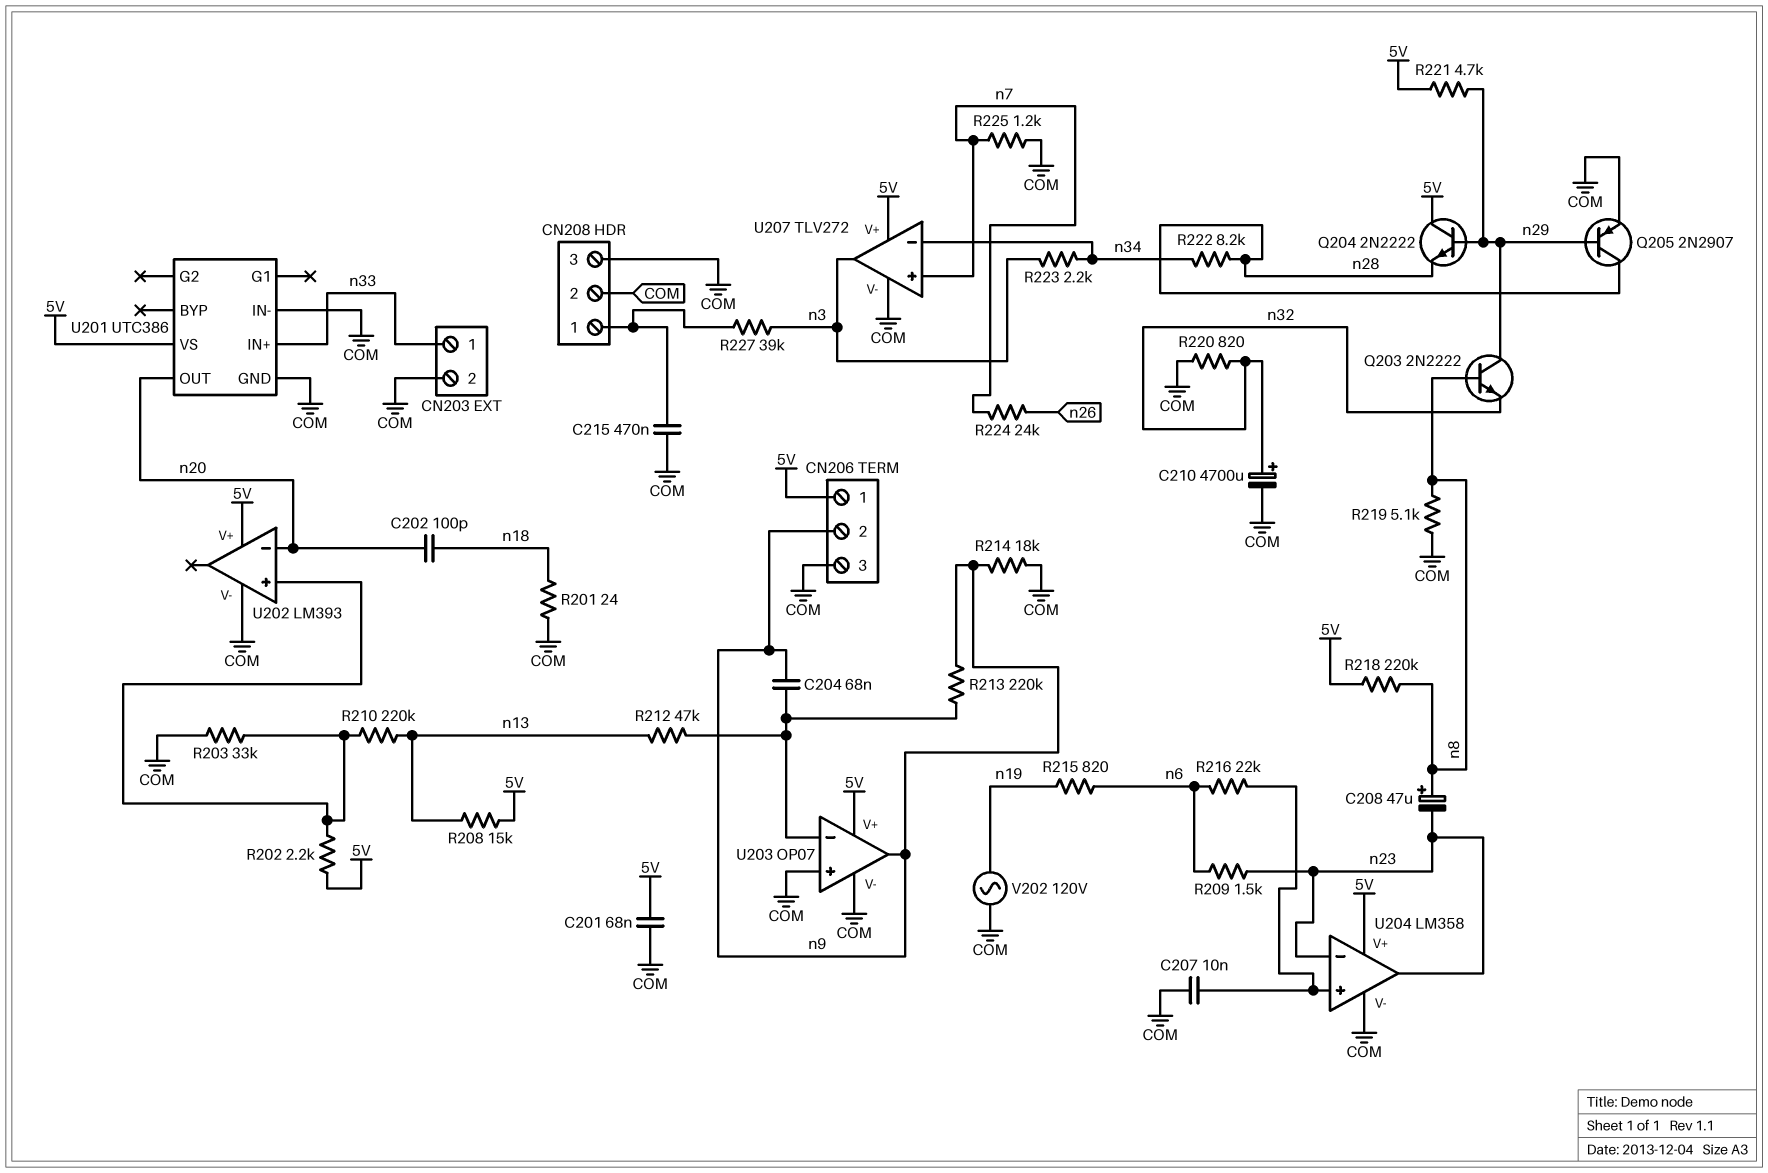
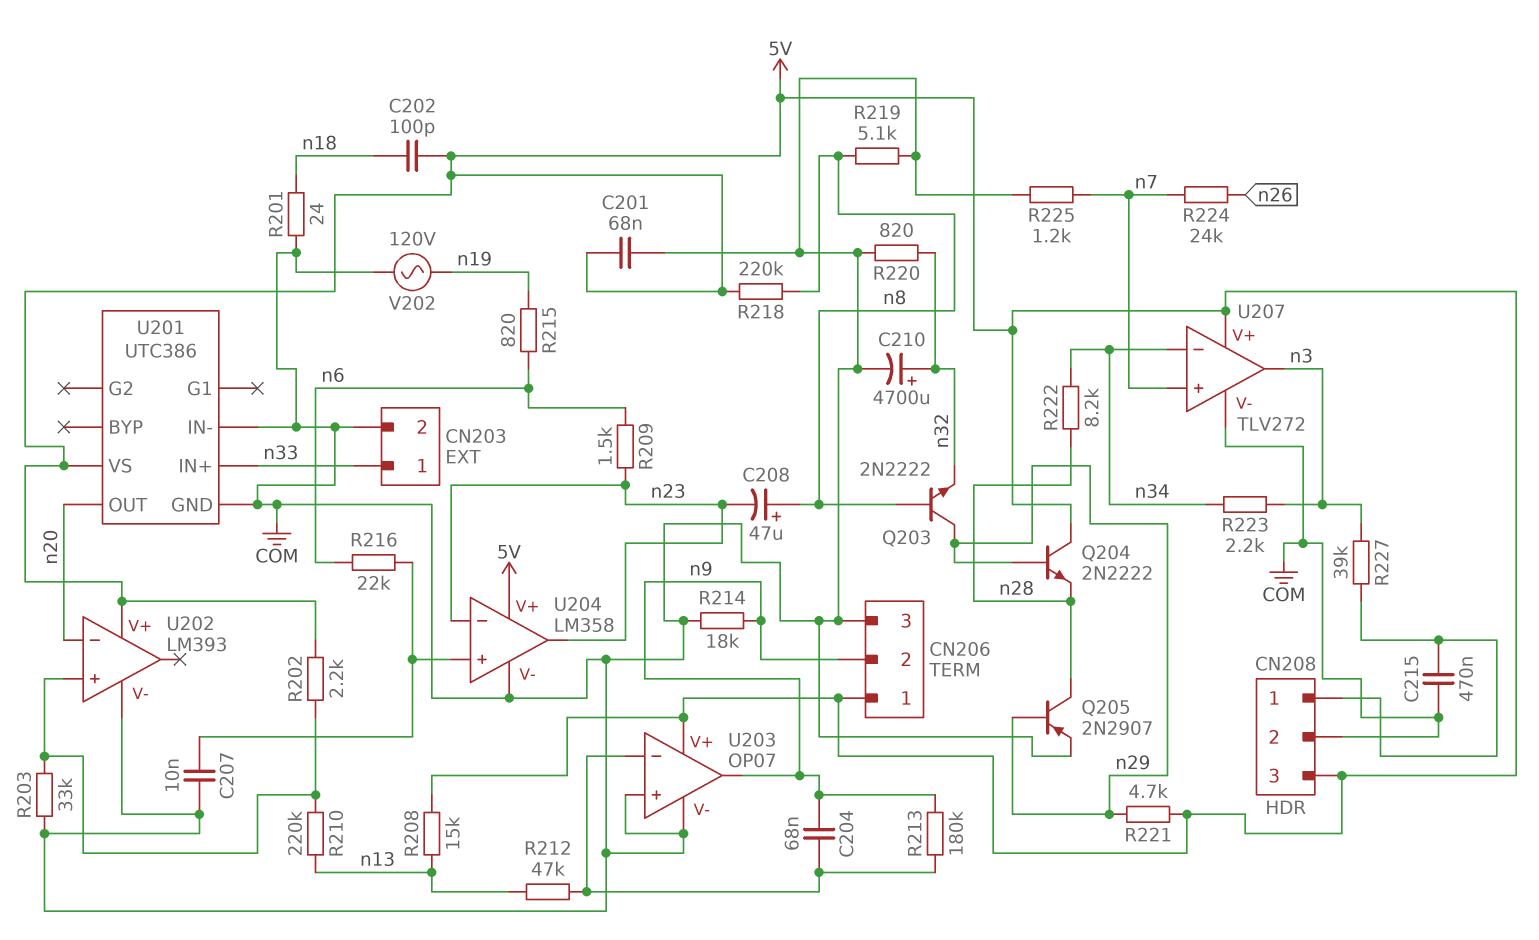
C202: 100pF (n18, n20) -> 100pF (5V, n18)
CN208 pin 3: COM -> 5V
R213: 220k (U203/in-, n9) -> 180k (U203/in-, n9)

